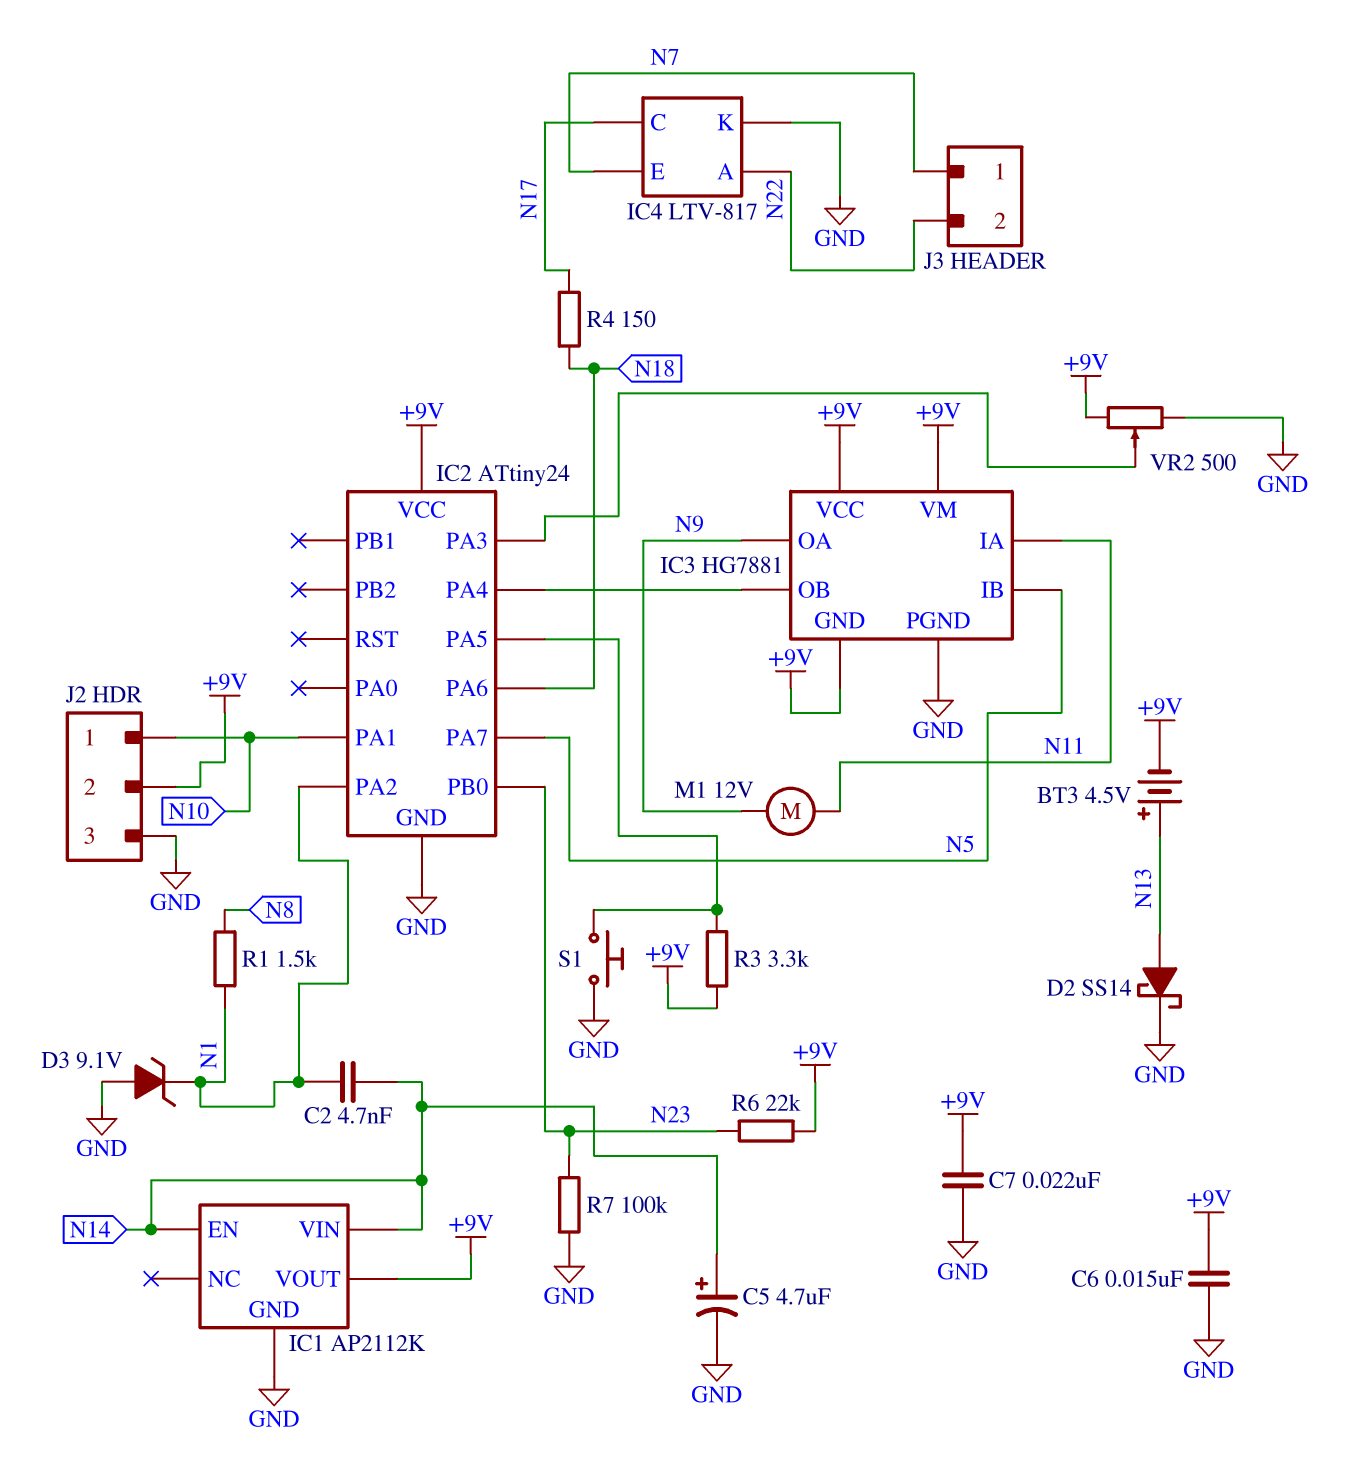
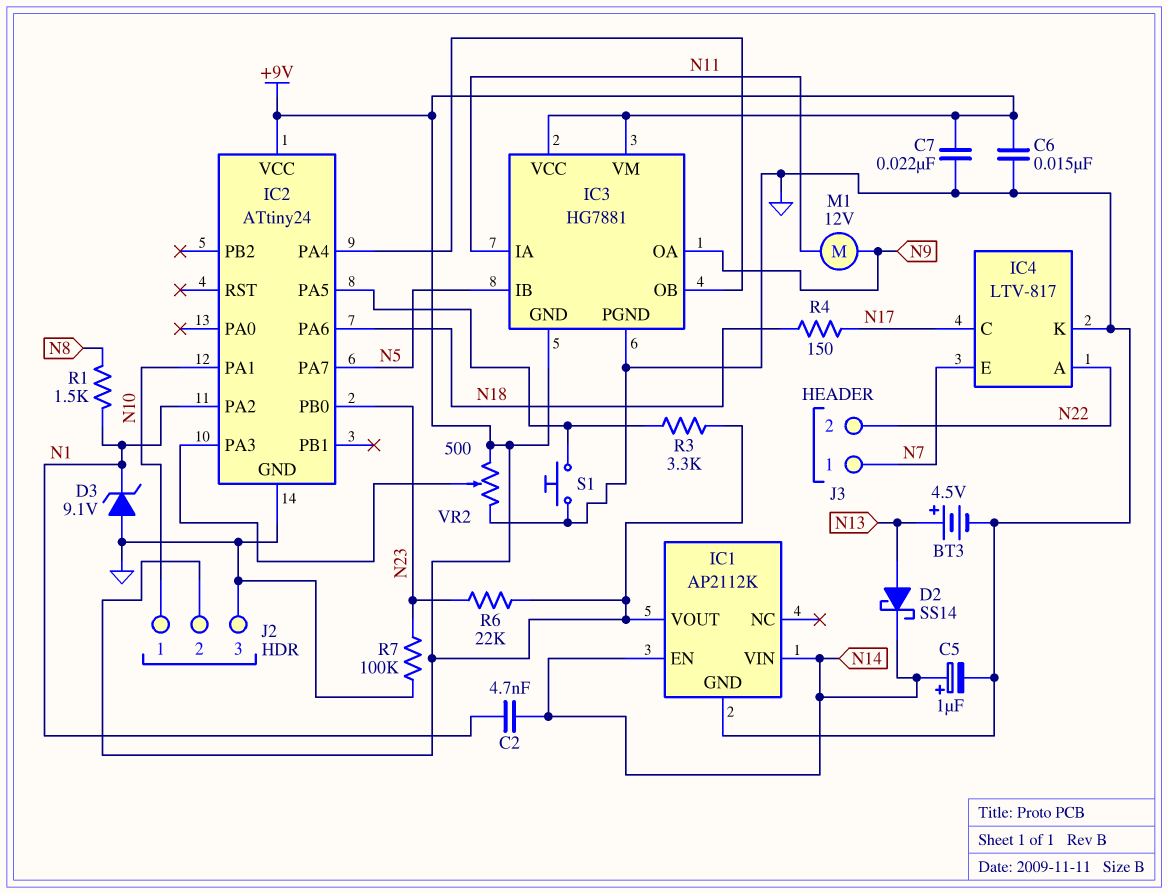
BT3: 4.5V (plus N13, minus +9V) -> 4.5V (plus N13, minus GND)
C5: 4.7uF (plus N14, minus GND) -> 1uF (plus N14, minus GND)
D2: schottky SS14 (A N13, K GND) -> schottky SS14 (A N13, K N14)

